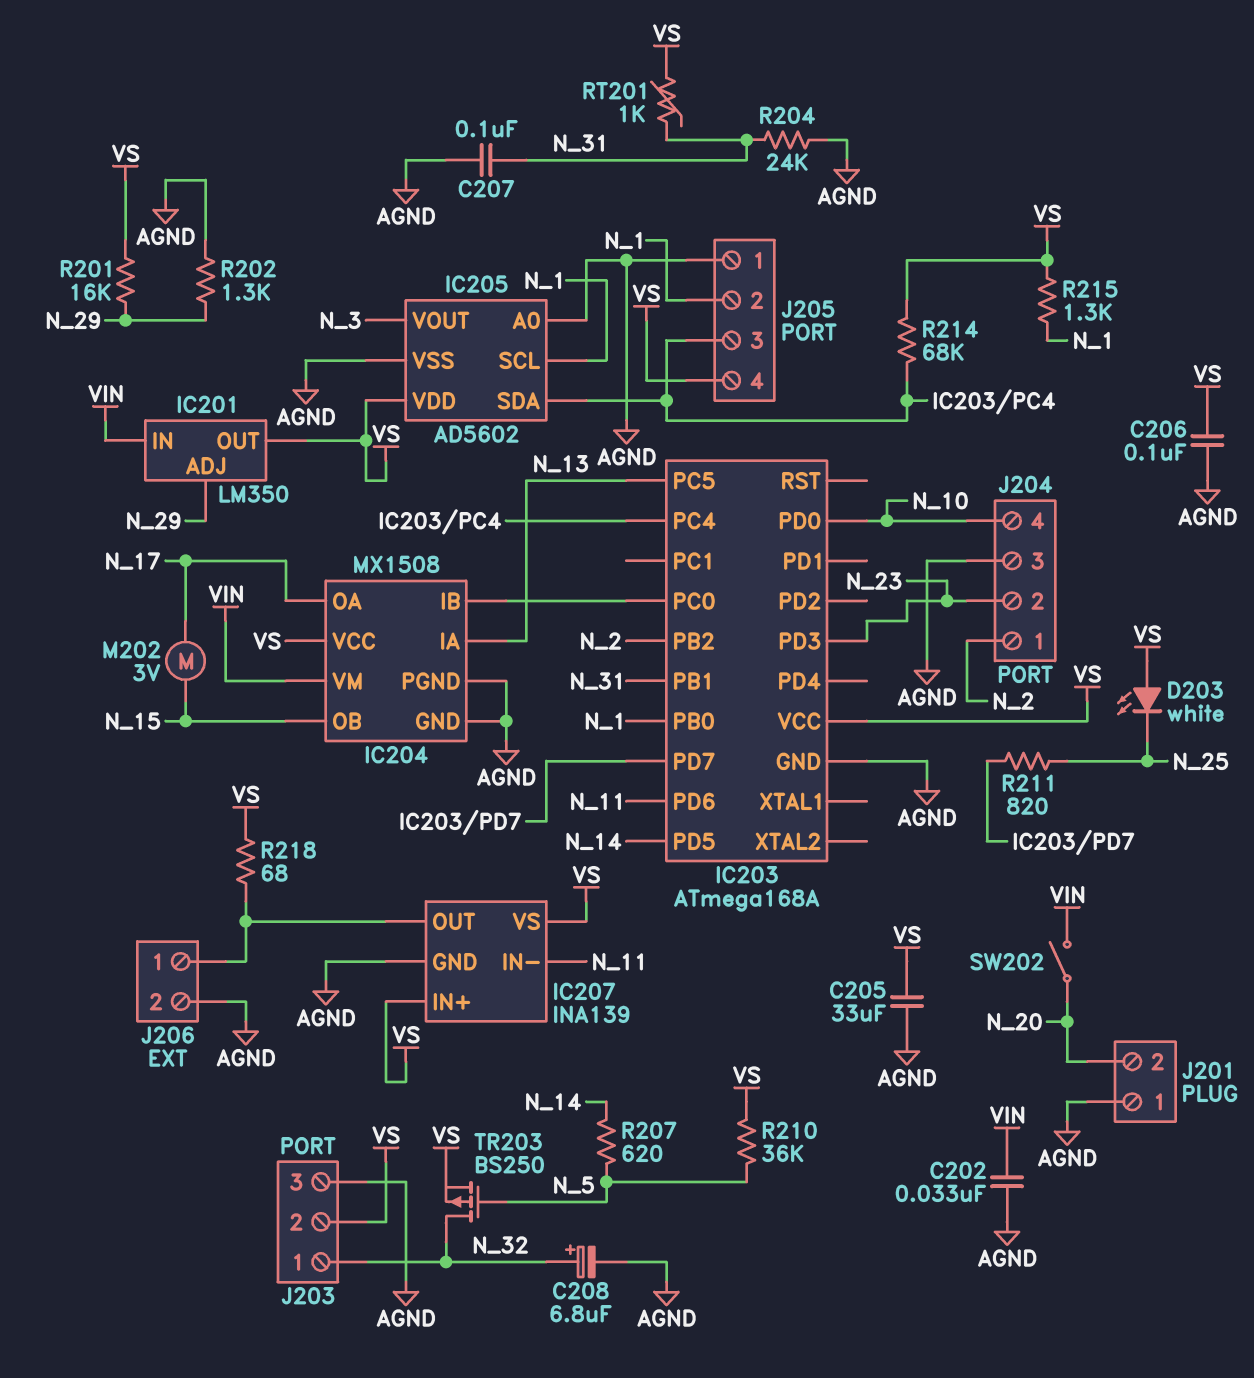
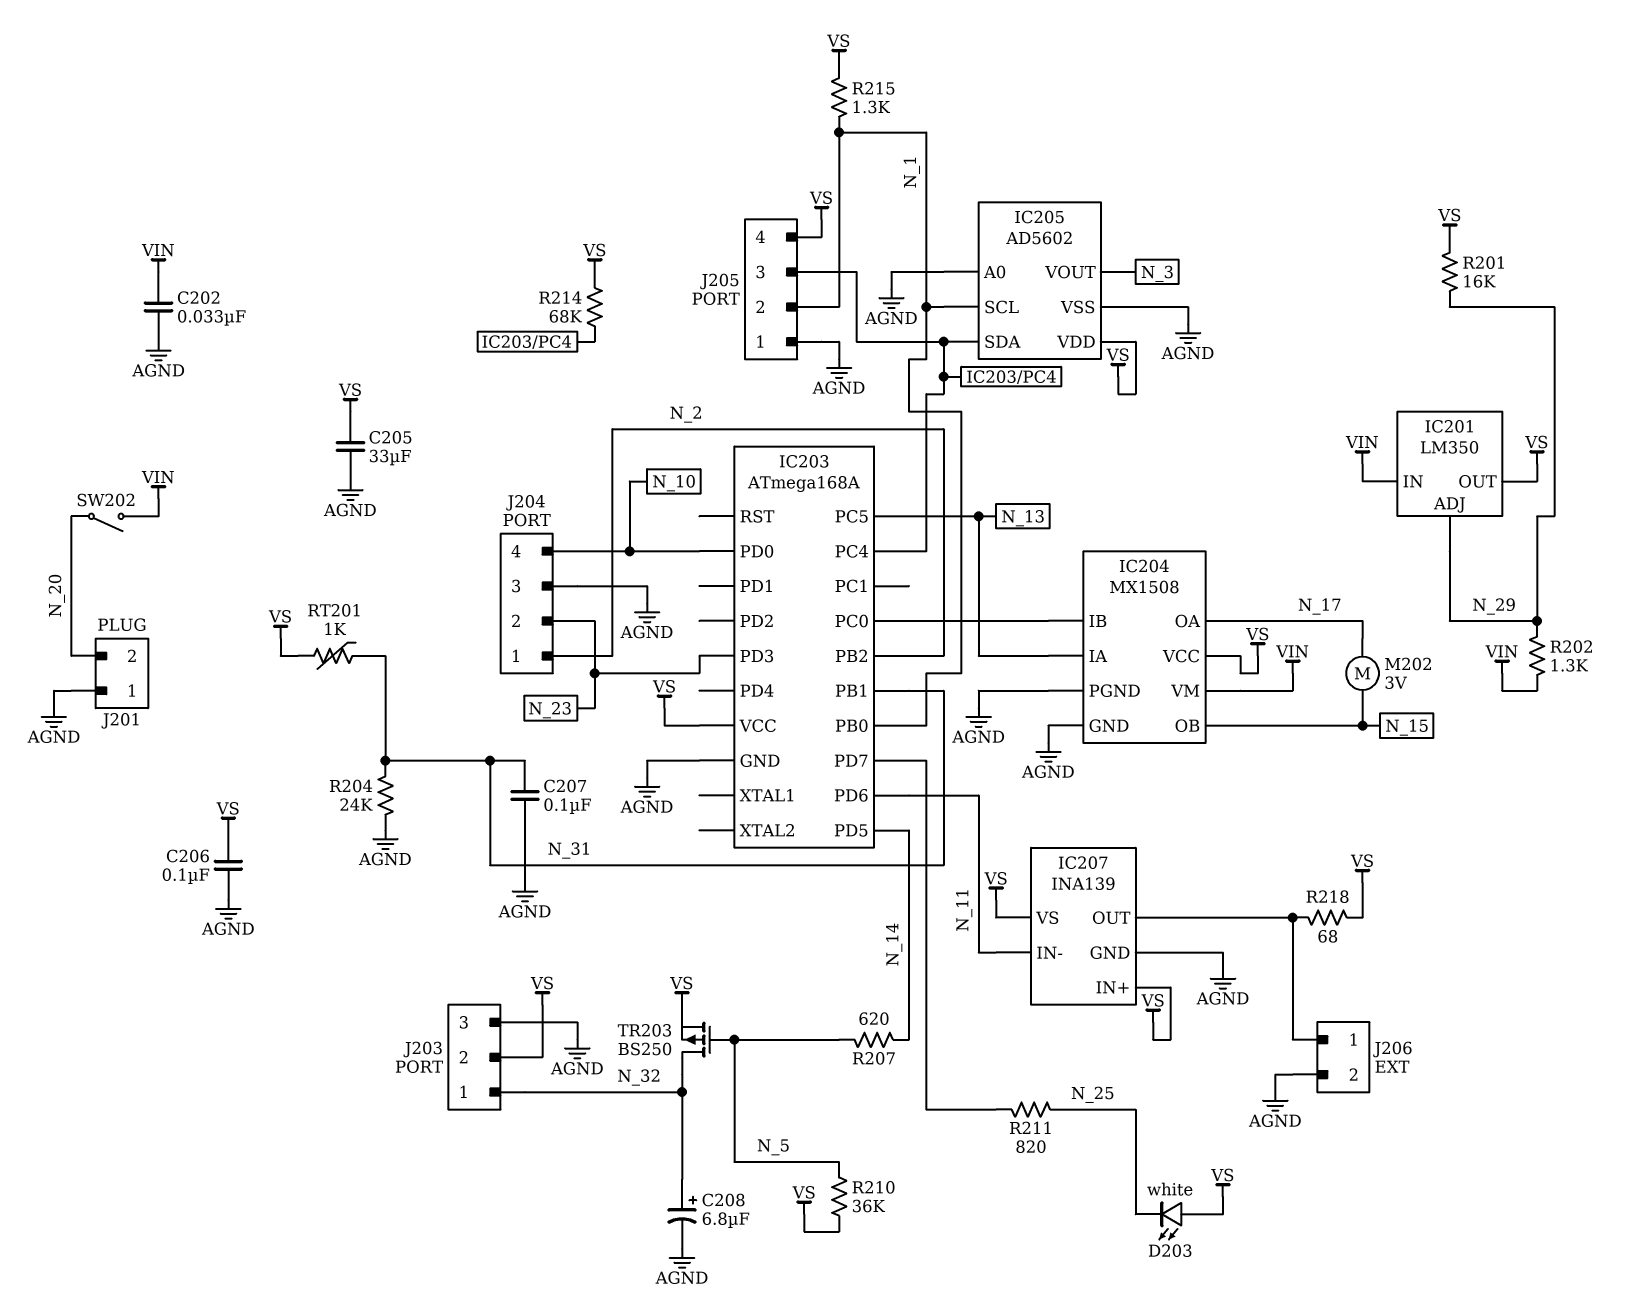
R202: 1.3k (AGND, N_29) -> 1.3k (N_29, VIN)

